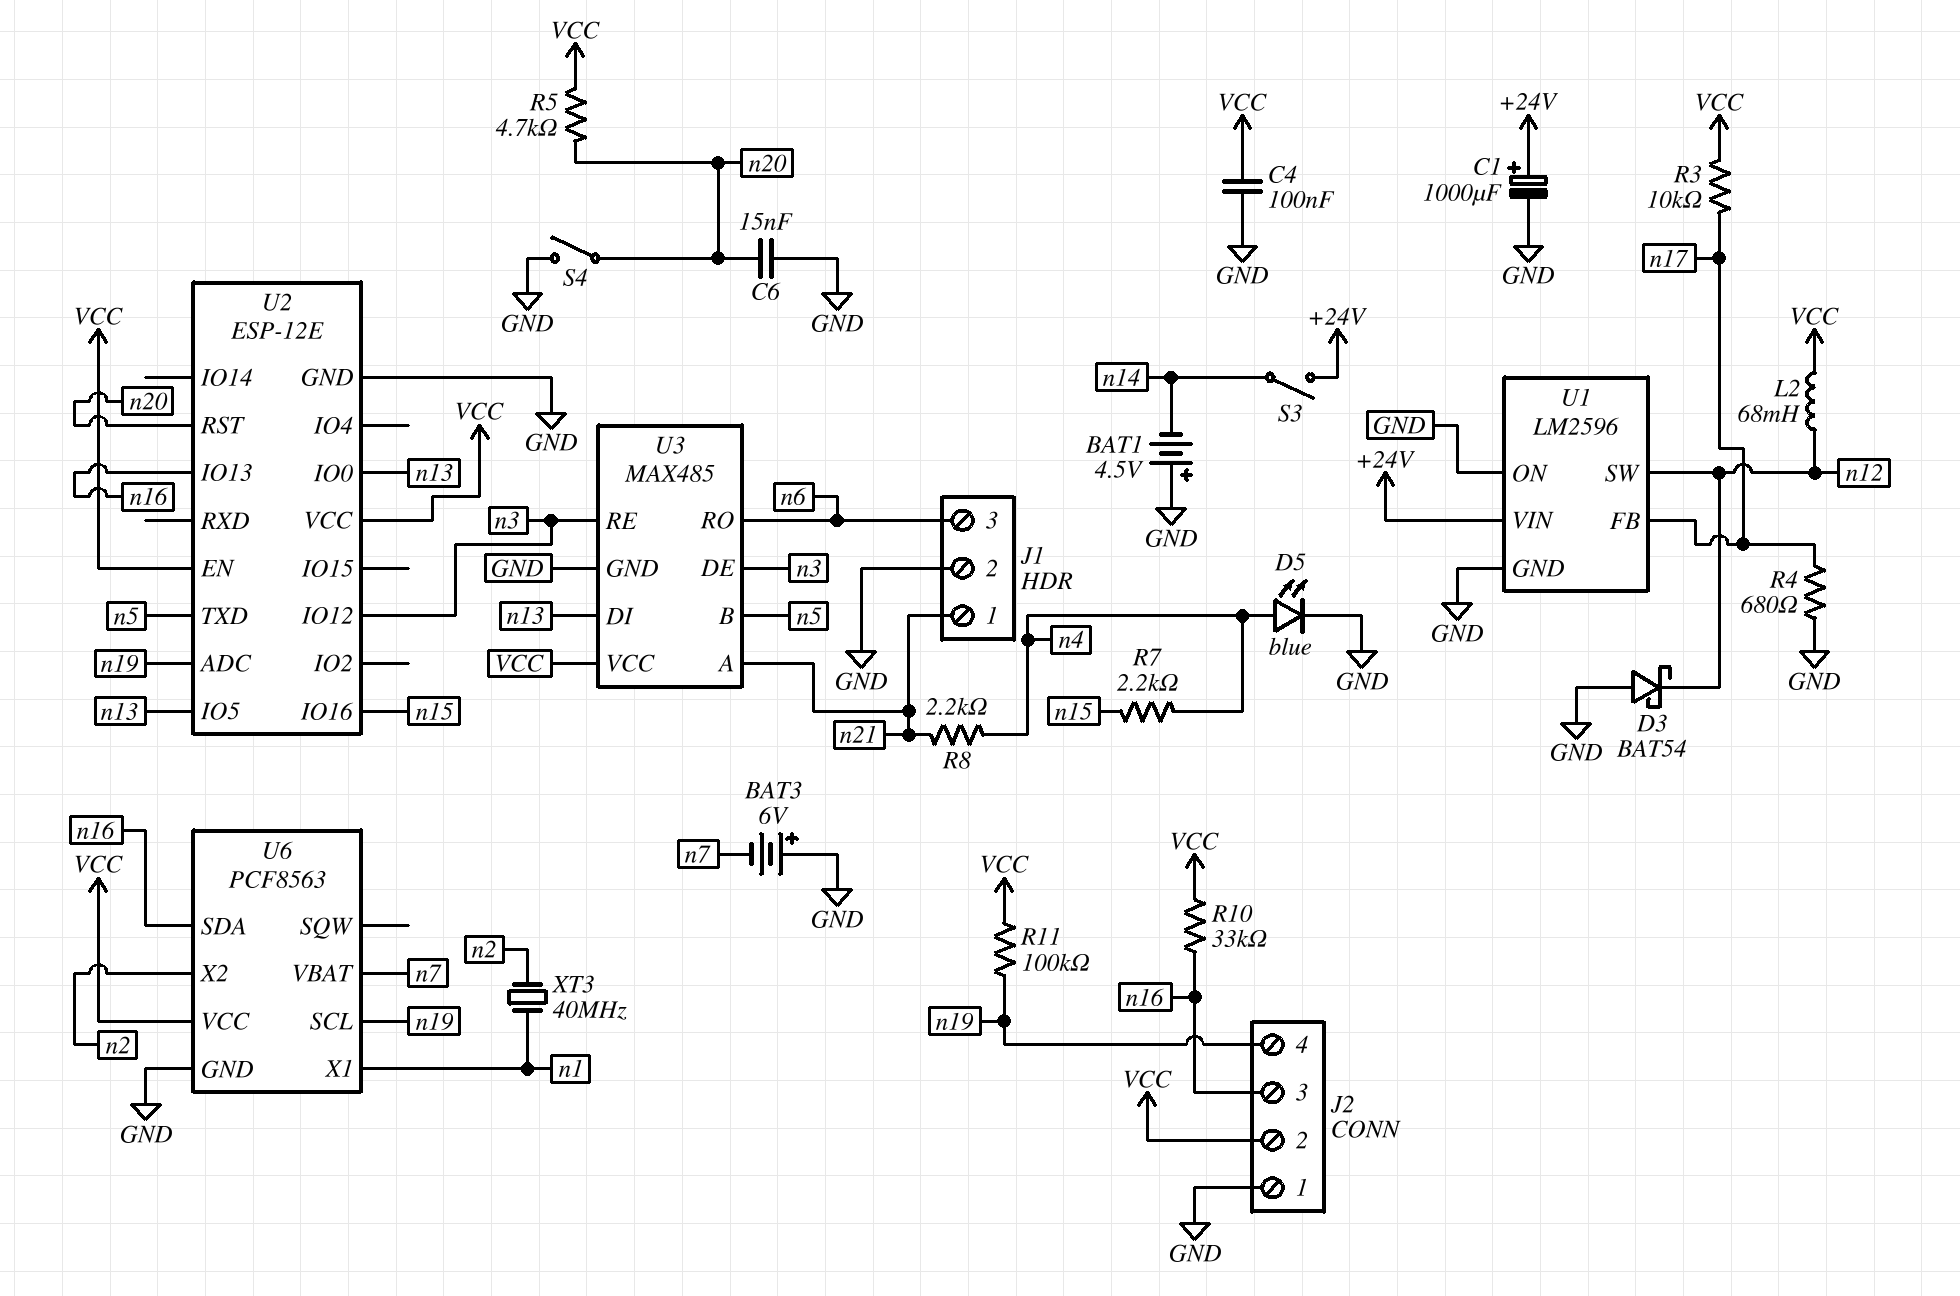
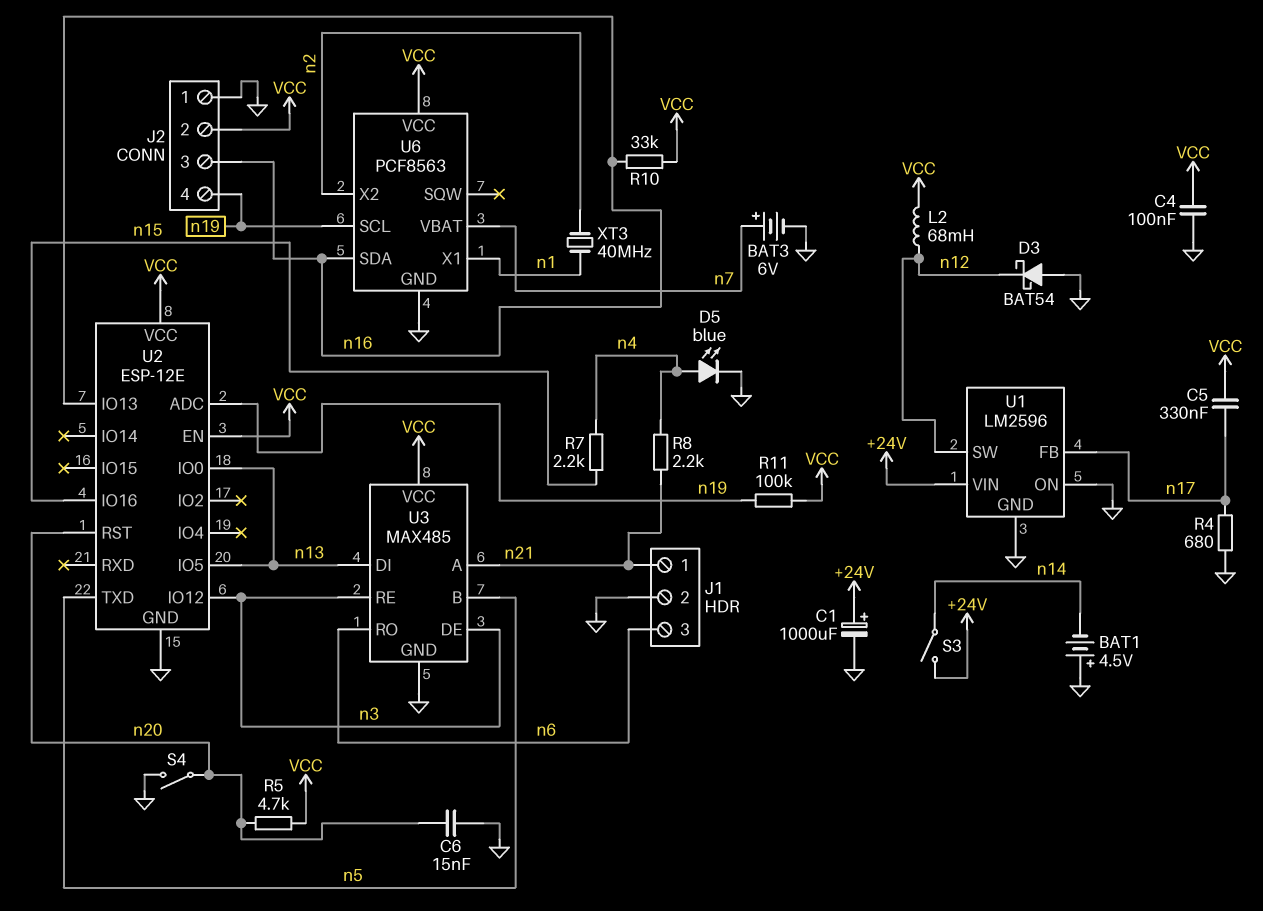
BAT3: 6V (plus GND, minus n7) -> 6V (plus n7, minus GND)
C5: none -> 330nF (VCC, n17)
R3: 10k (VCC, n17) -> none

